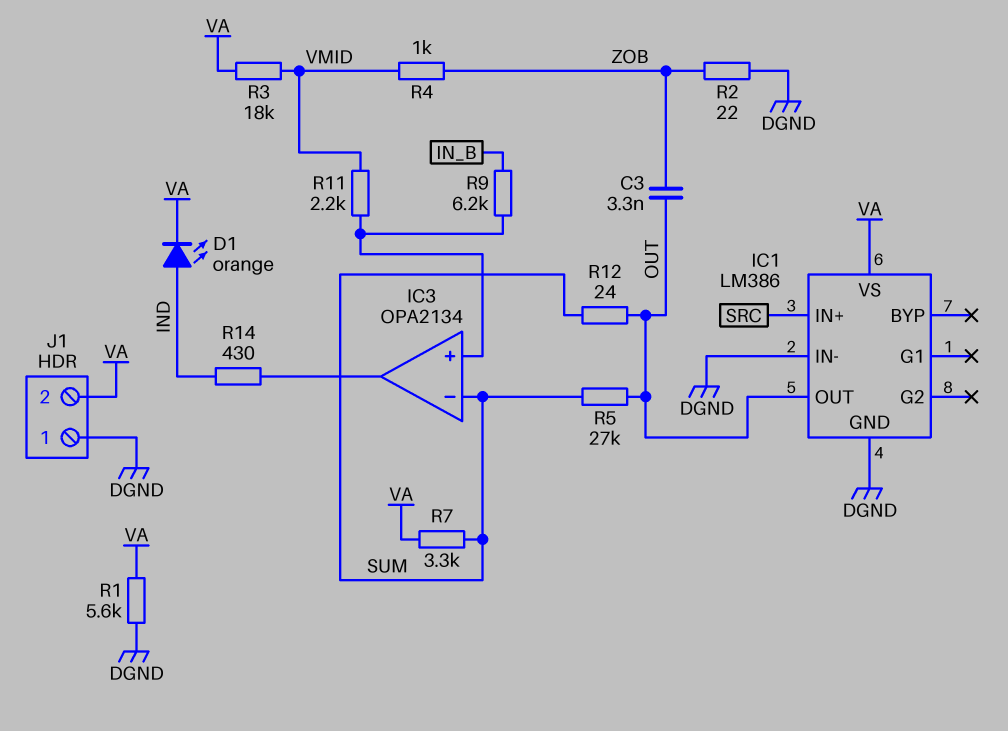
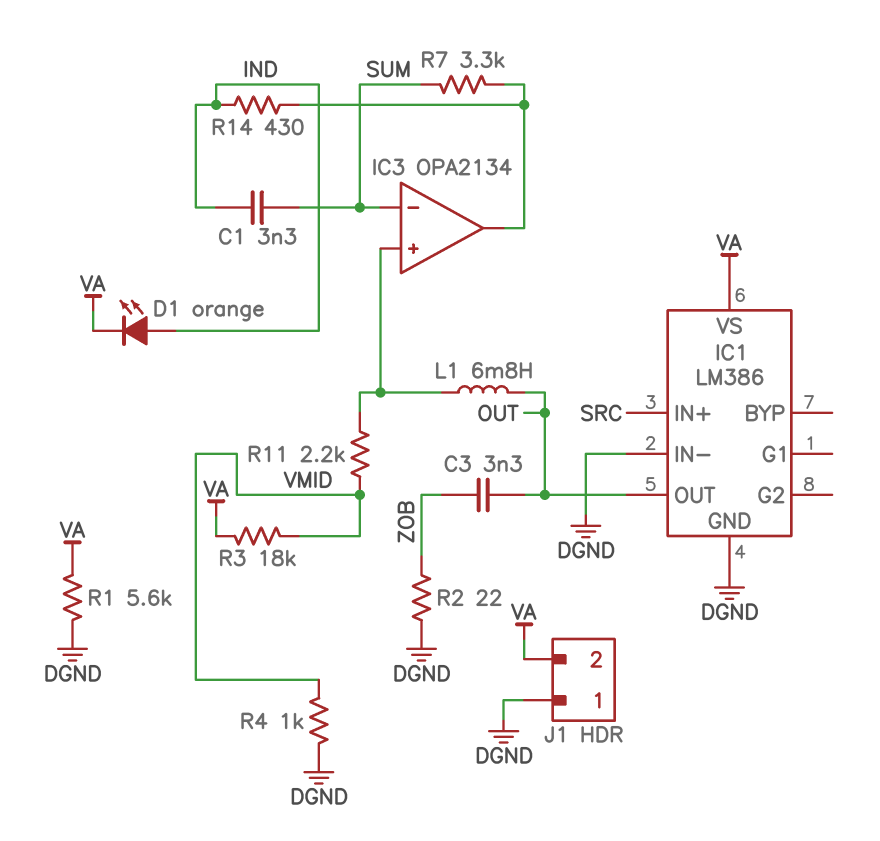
C1: none -> 3.3nF (IND, SUM)
L1: none -> 6.8mH (IC3/in+, OUT)
R4: 1k (VMID, ZOB) -> 1k (DGND, VMID)
R5: 27k (OUT, SUM) -> none
R7: 3.3k (SUM, VA) -> 3.3k (IC3/out, SUM)
R9: 6.2k (IC3/in+, IN_B) -> none
R12: 24 (OUT, SUM) -> none

